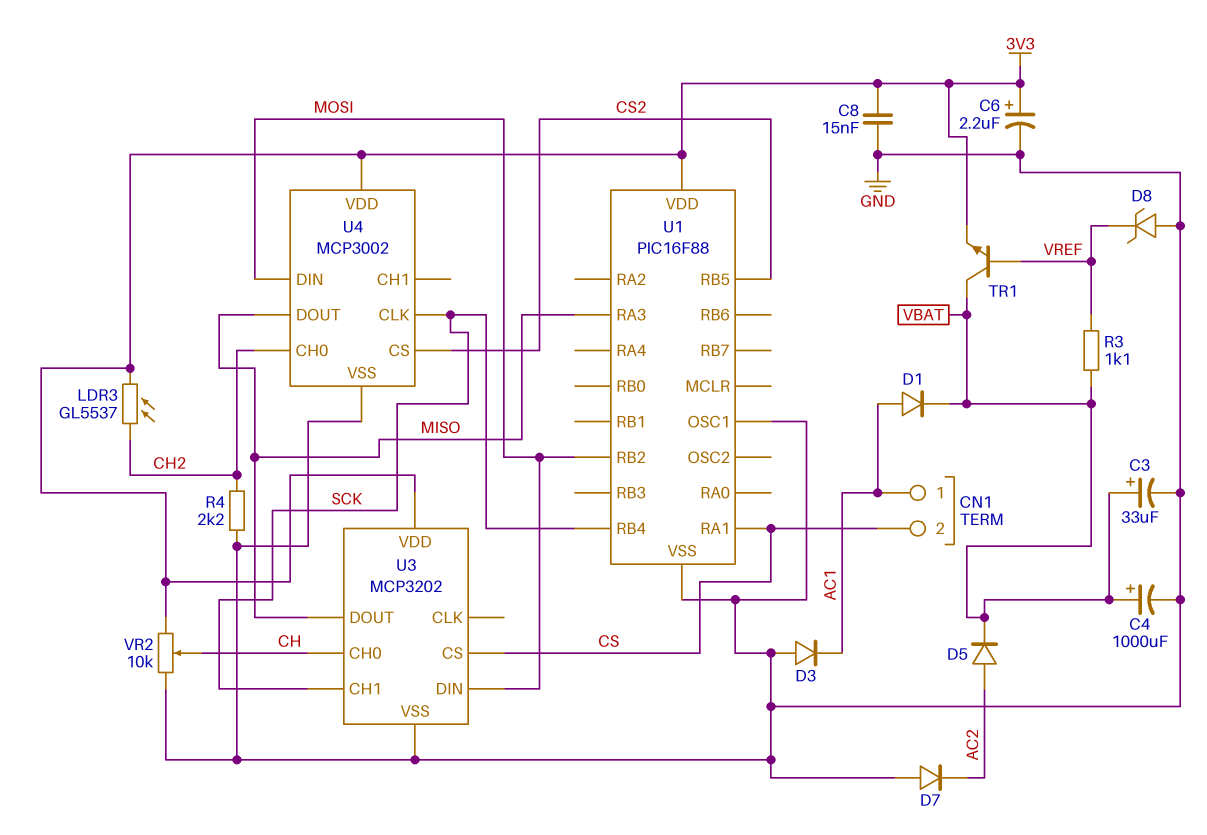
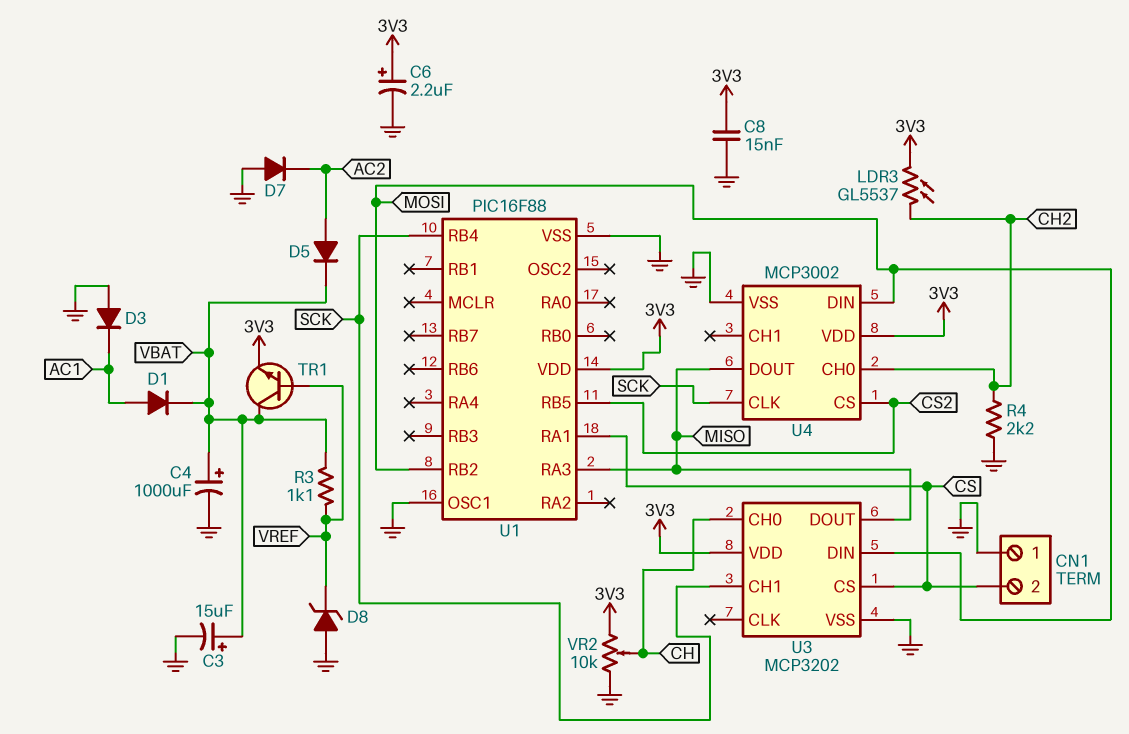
C3: 33uF (plus VBAT, minus GND) -> 15uF (plus VBAT, minus GND)
CN1 pin 1: AC1 -> GND

